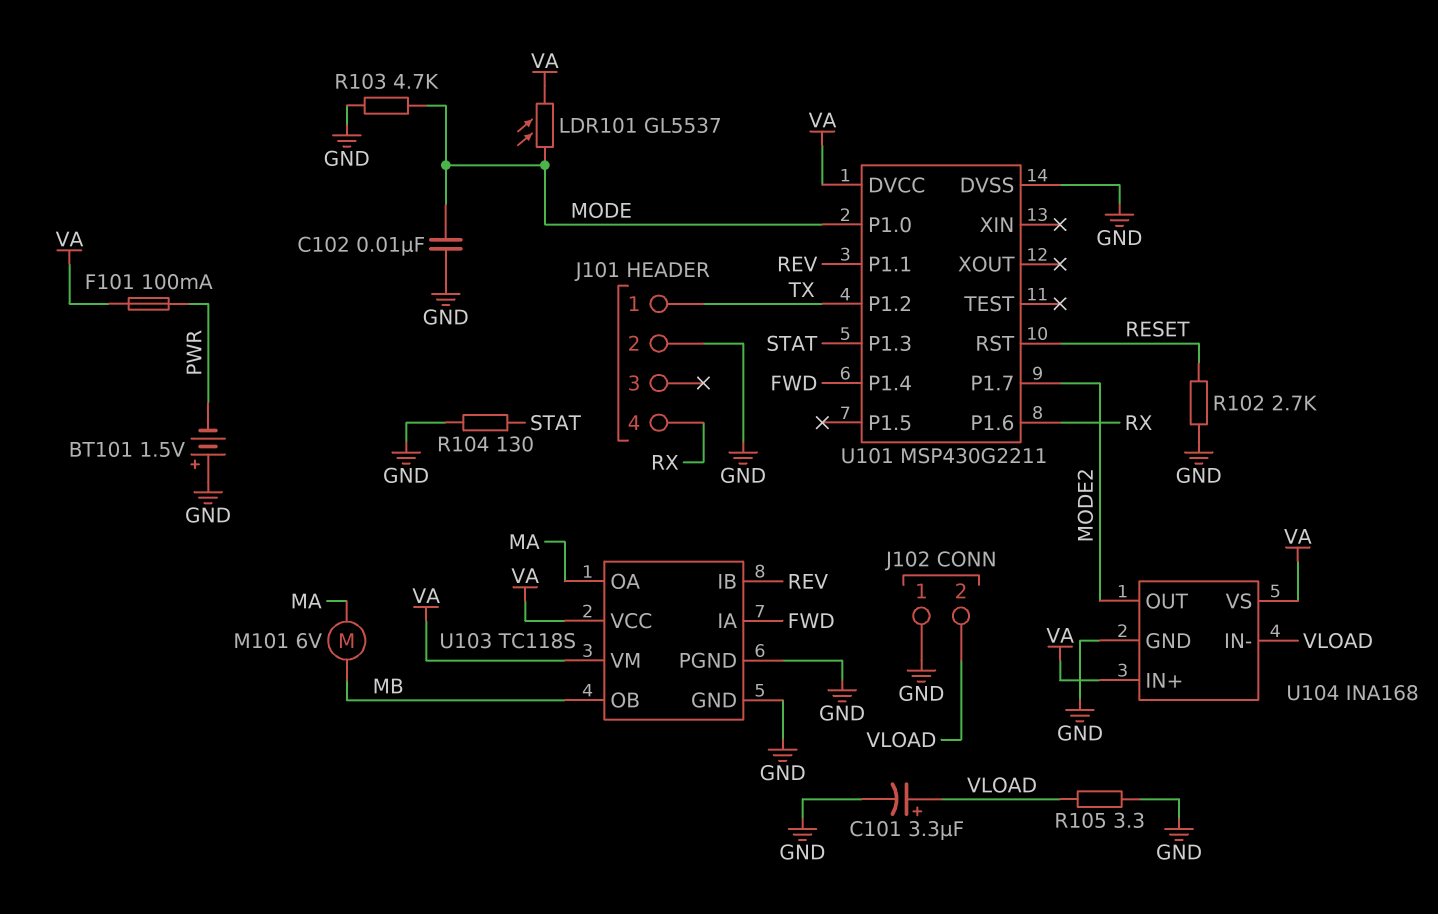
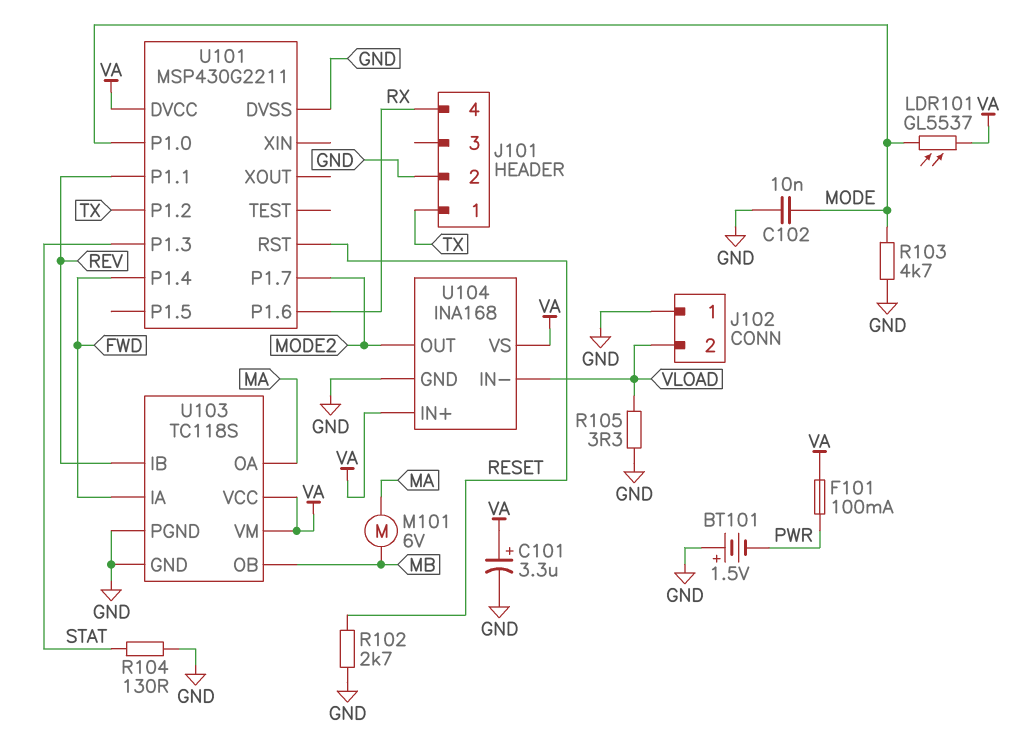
C101: 3.3uF (plus VLOAD, minus GND) -> 3.3uF (plus VA, minus GND)

